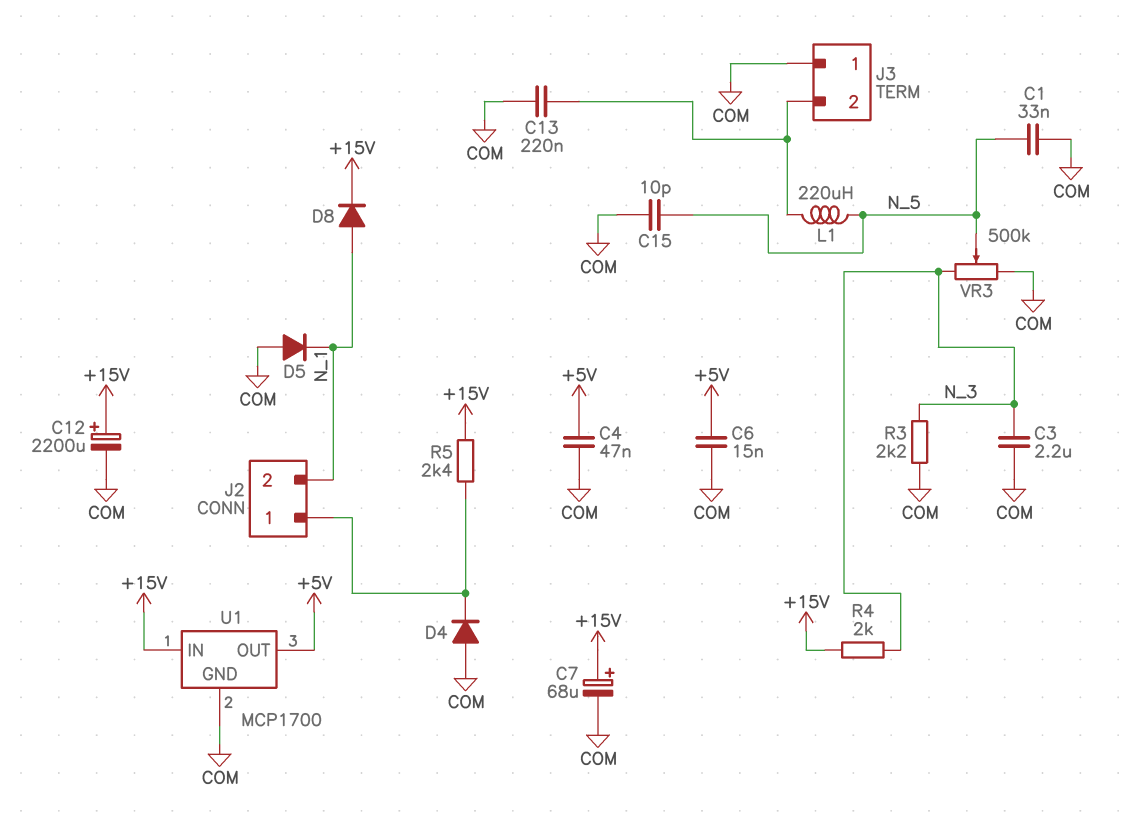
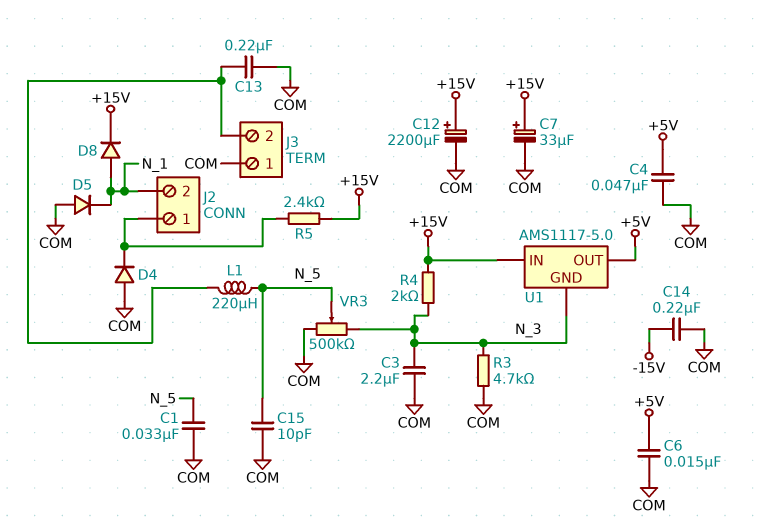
C7: 68uF (plus +15V, minus COM) -> 33uF (plus +15V, minus COM)
C14: none -> 220nF (-15V, COM)
R3: 2.2k (COM, N_3) -> 4.7k (COM, N_3)
U1: MCP1700 -> AMS1117-5.0
U1 pin GND: COM -> N_3

